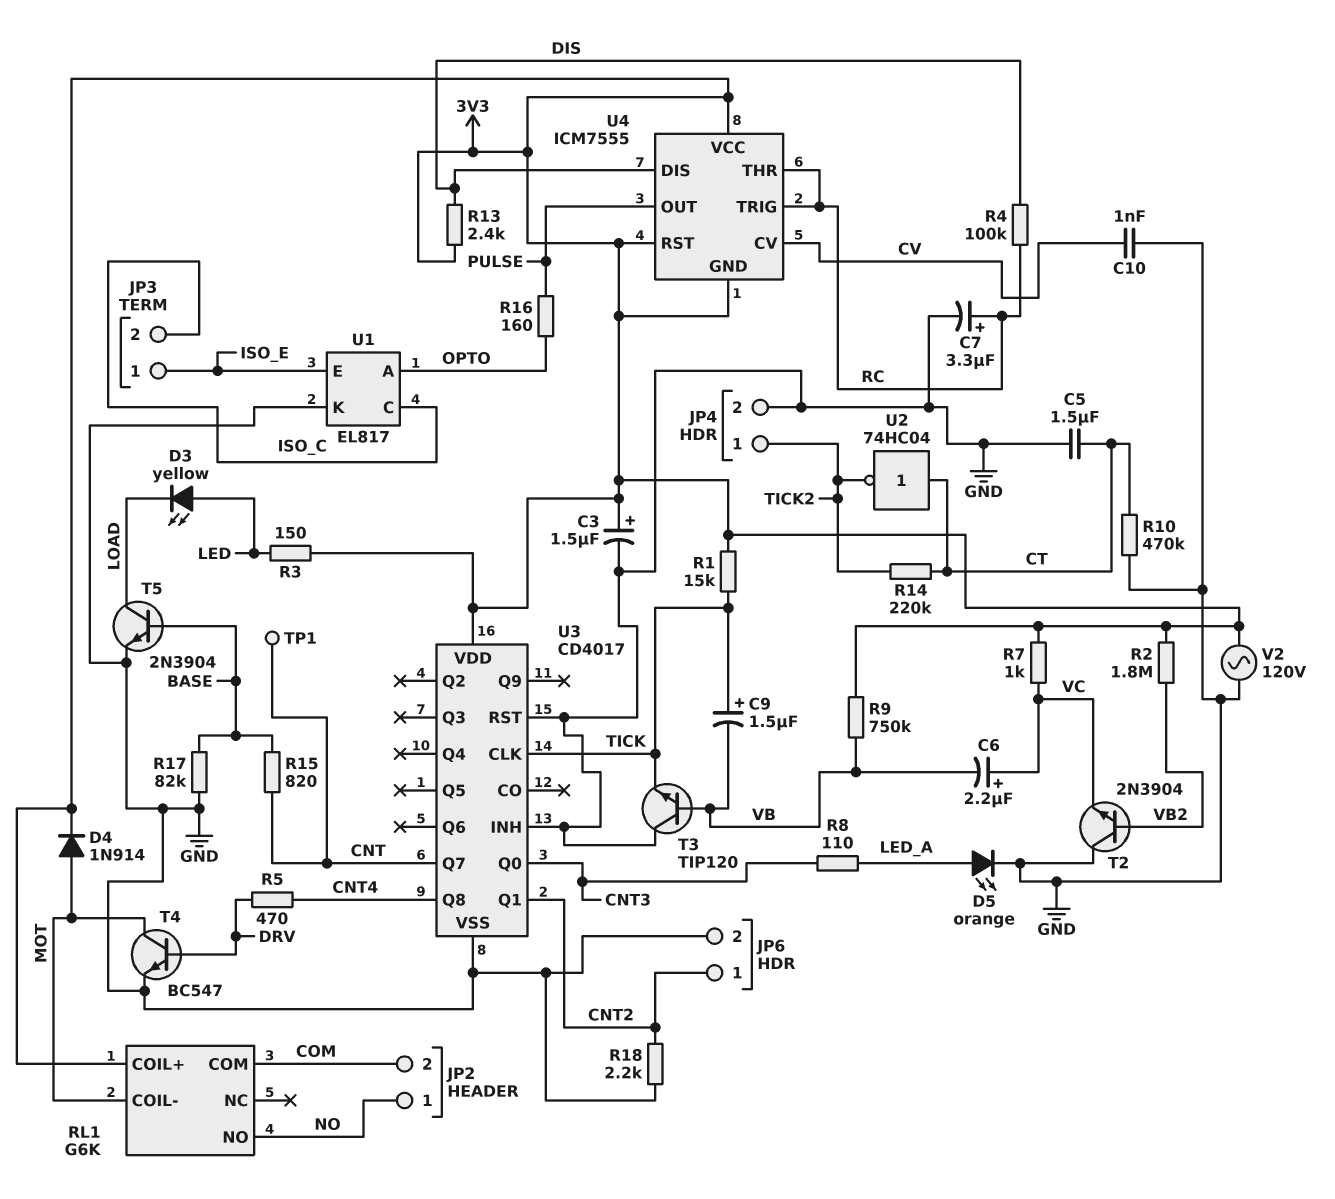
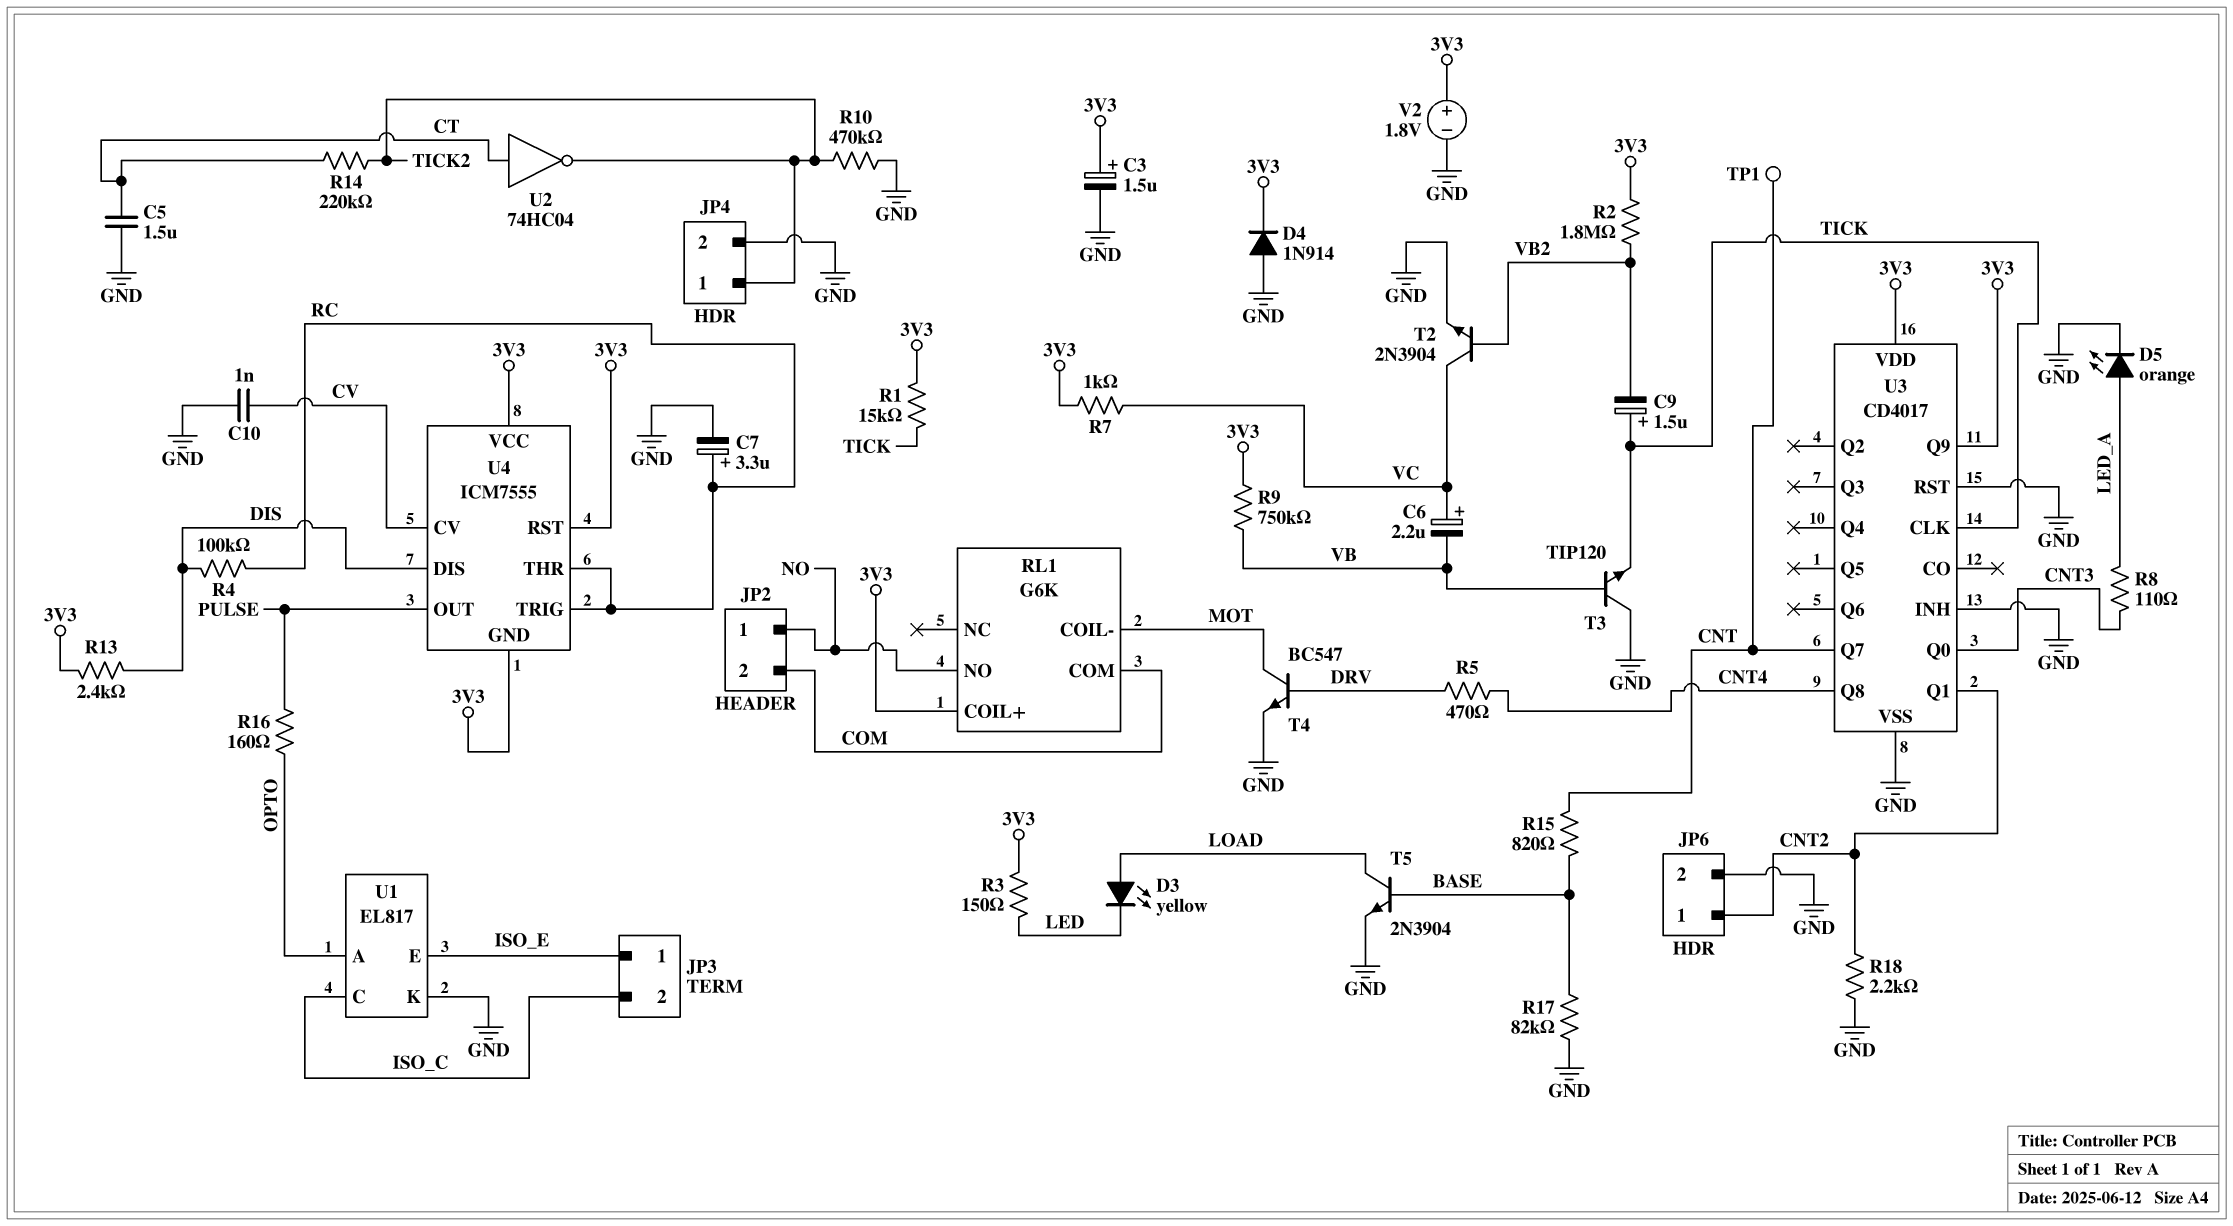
C9: 1.5uF (plus TICK, minus VB) -> 1.5uF (plus TICK, minus VB2)
D3: LED yellow (A LED, K LOAD) -> LED yellow (A LOAD, K LED)
D4: diode 1N914 (A MOT, K 3V3) -> diode 1N914 (A GND, K 3V3)
R10: 470k (CT, GND) -> 470k (GND, TICK2)
T2: NPN 2N3904 (B VB2, C GND, E VC) -> NPN 2N3904 (B VB2, C VC, E GND)
U3 pin Q9: none -> 3V3
V2: AC 120V (3V3, GND) -> 1.8V (plus 3V3, minus GND)

